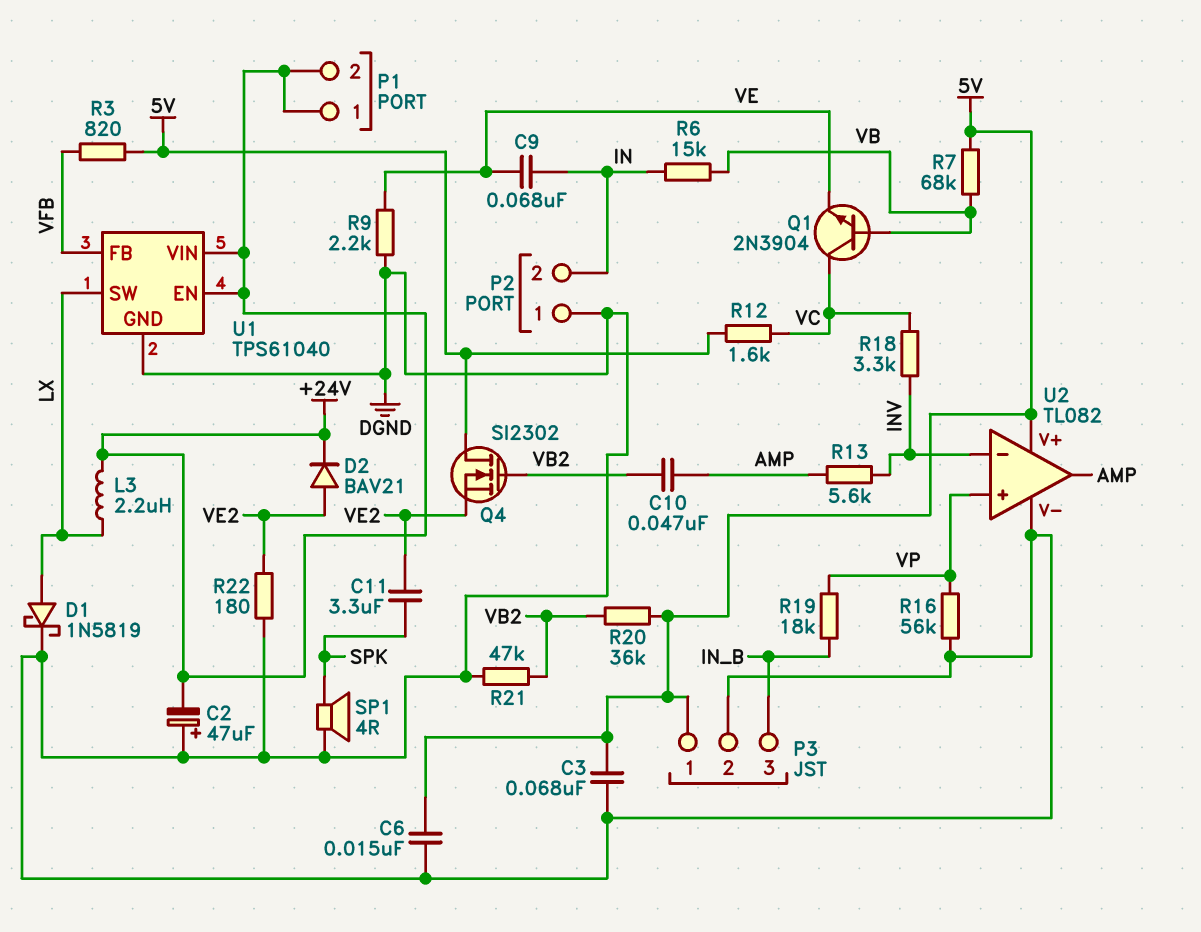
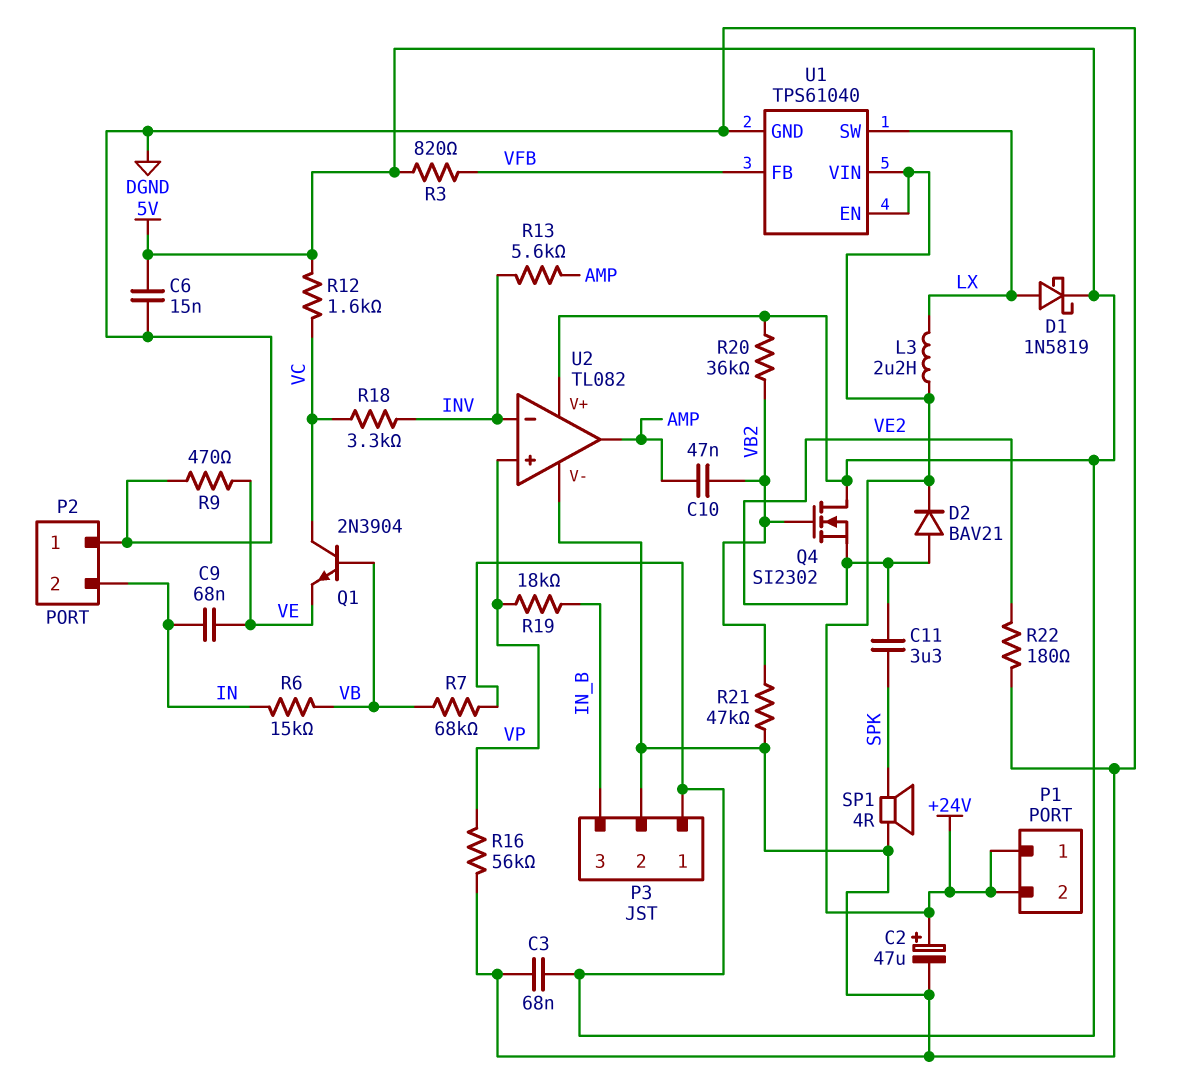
C2: 47uF (plus DGND, minus +24V) -> 47uF (plus +24V, minus DGND)
D1: schottky 1N5819 (A LX, K DGND) -> schottky 1N5819 (A LX, K 5V)
R9: 2.2k (DGND, VE) -> 470 (DGND, VE)

